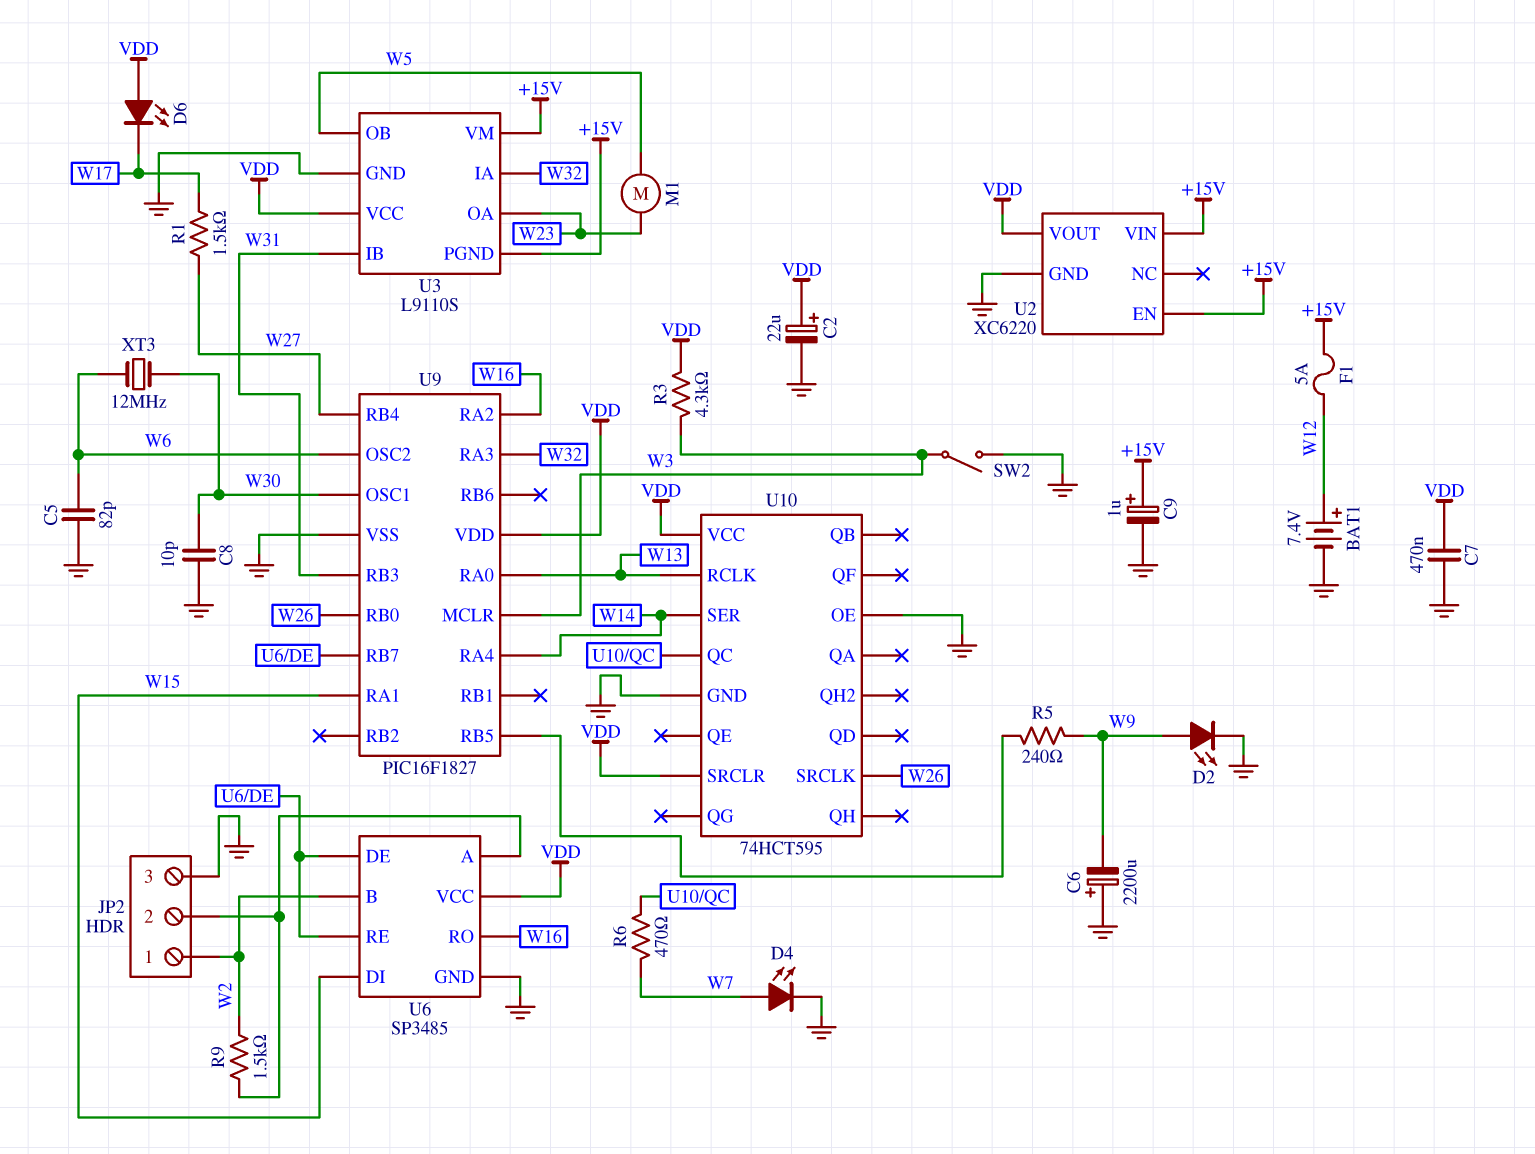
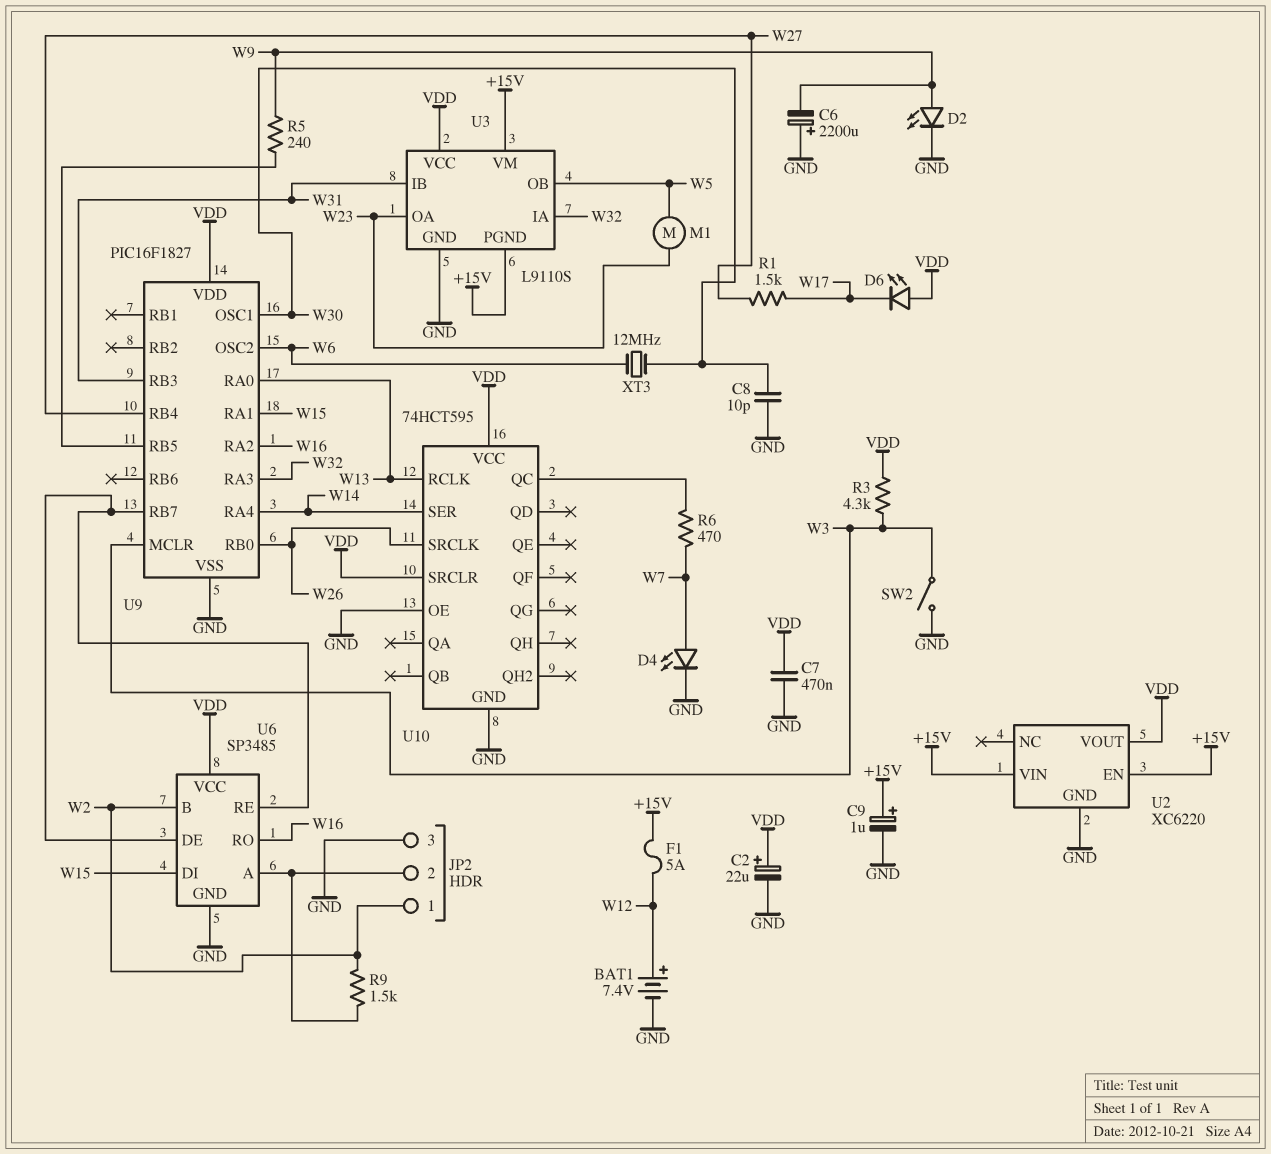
C5: 82pF (GND, W6) -> none

